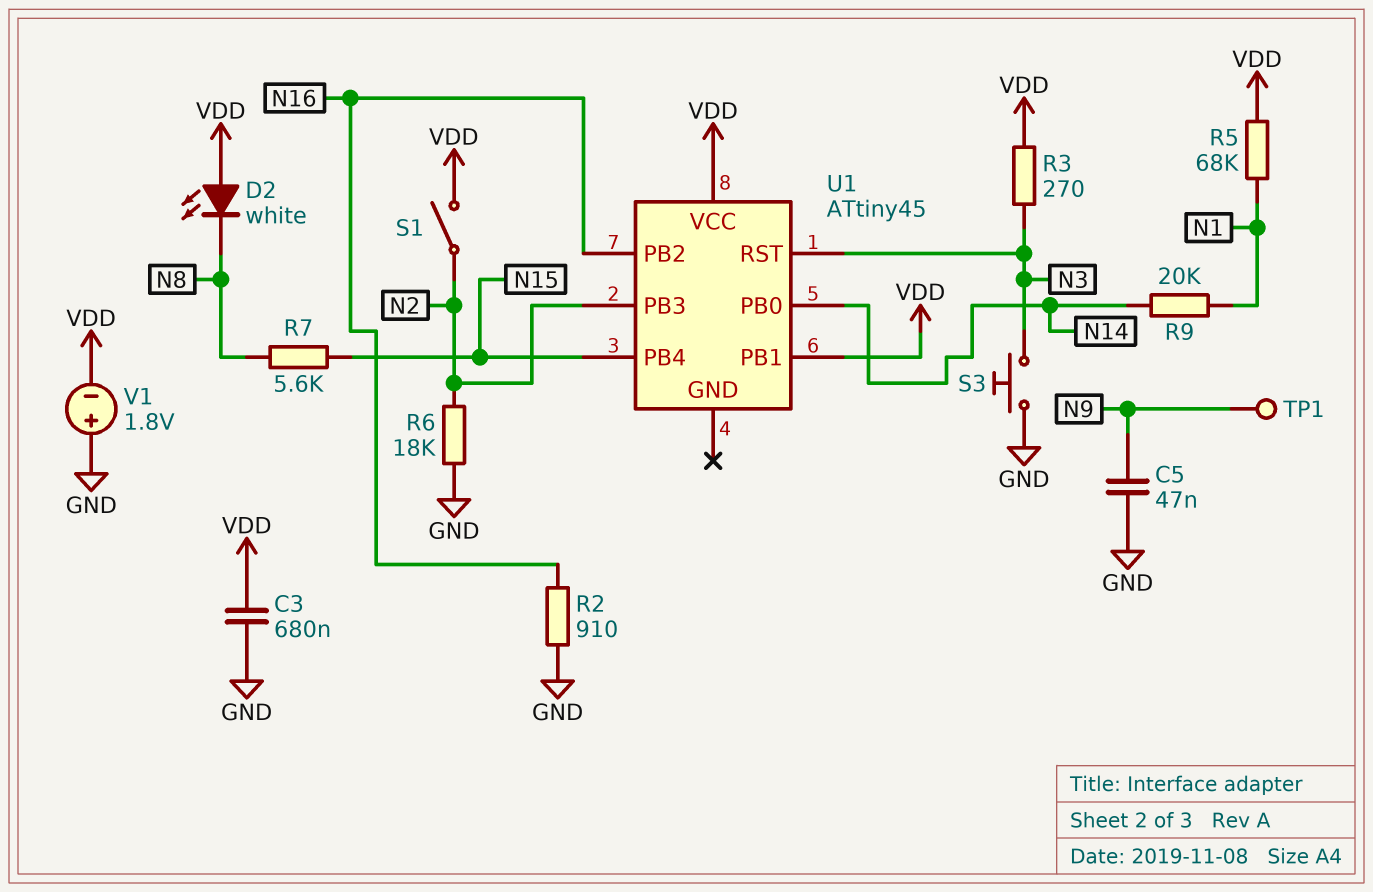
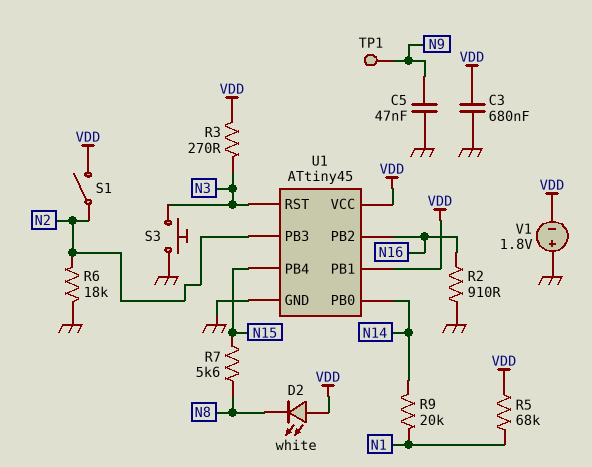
U1 pin GND: none -> GND

